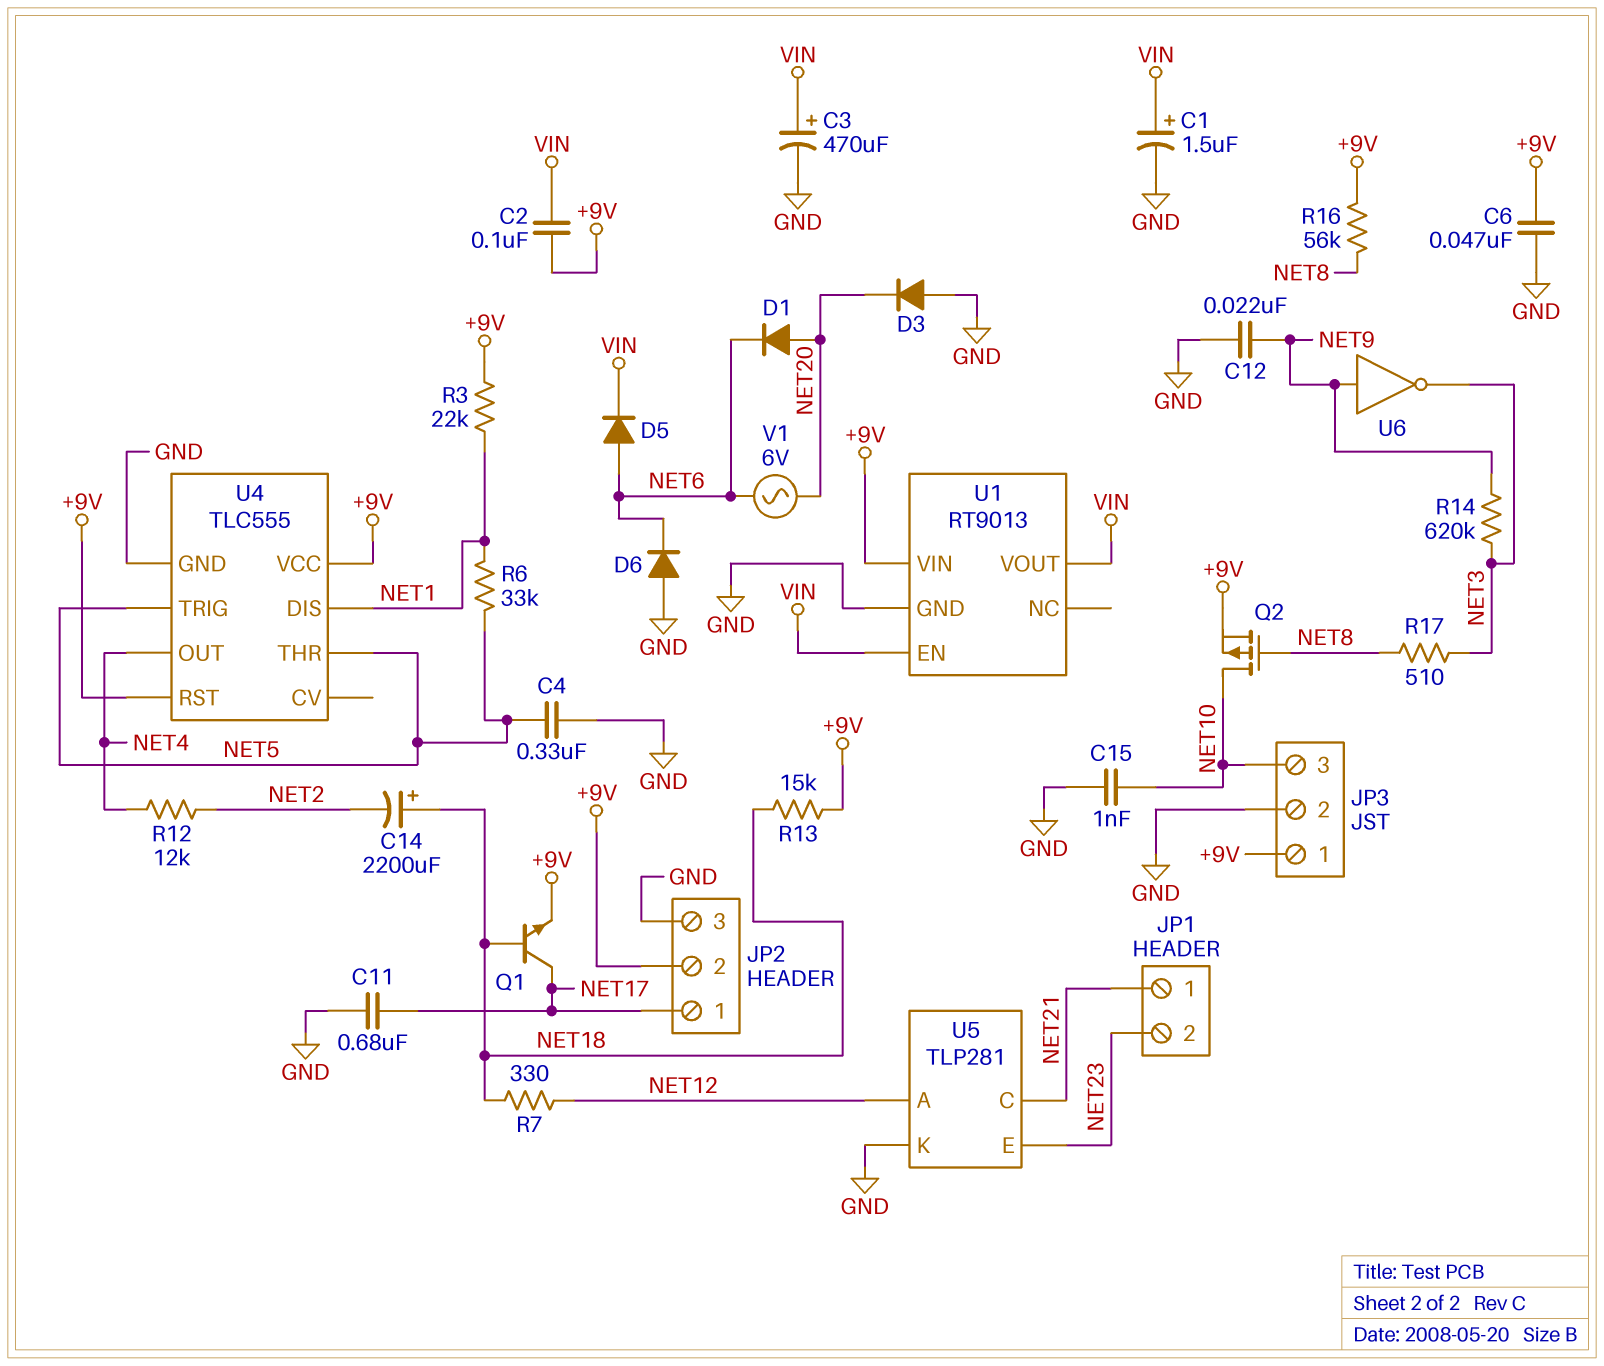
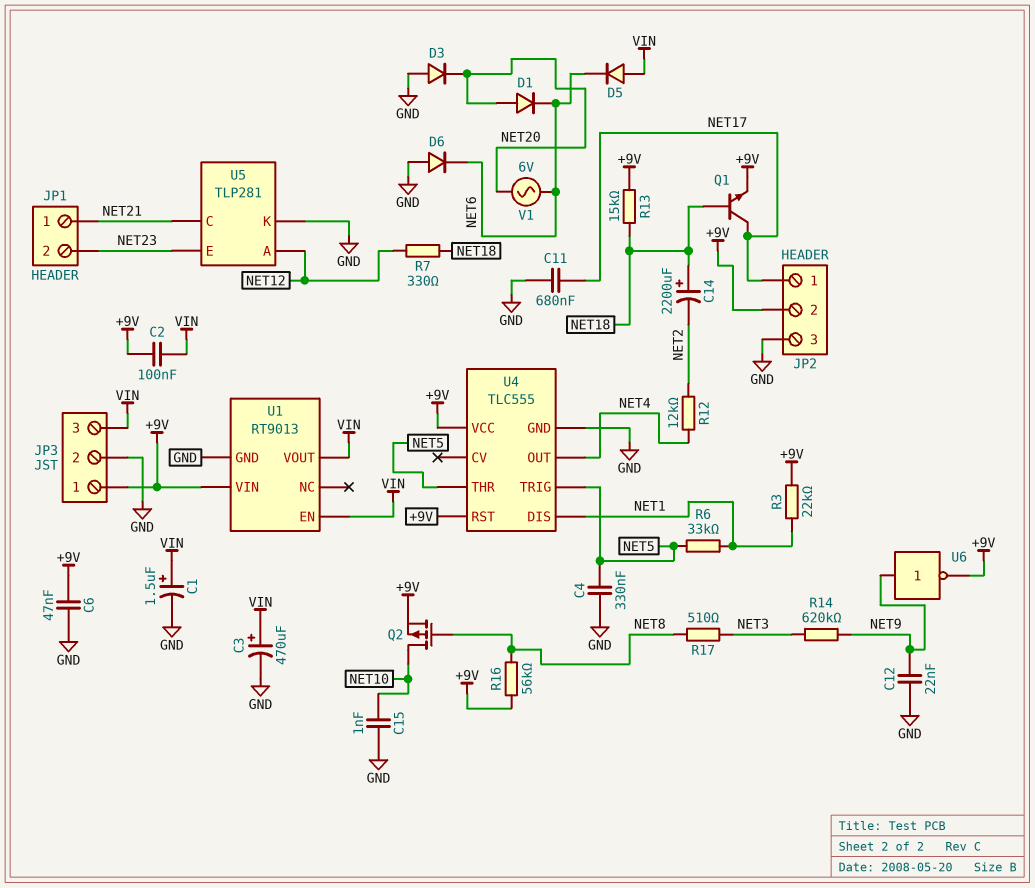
D5: diode (A NET6, K VIN) -> diode (A VIN, K NET6)
JP3 pin 3: NET10 -> VIN
U6: NOT (in NET9, out NET3) -> NOT (in NET9, out +9V)

